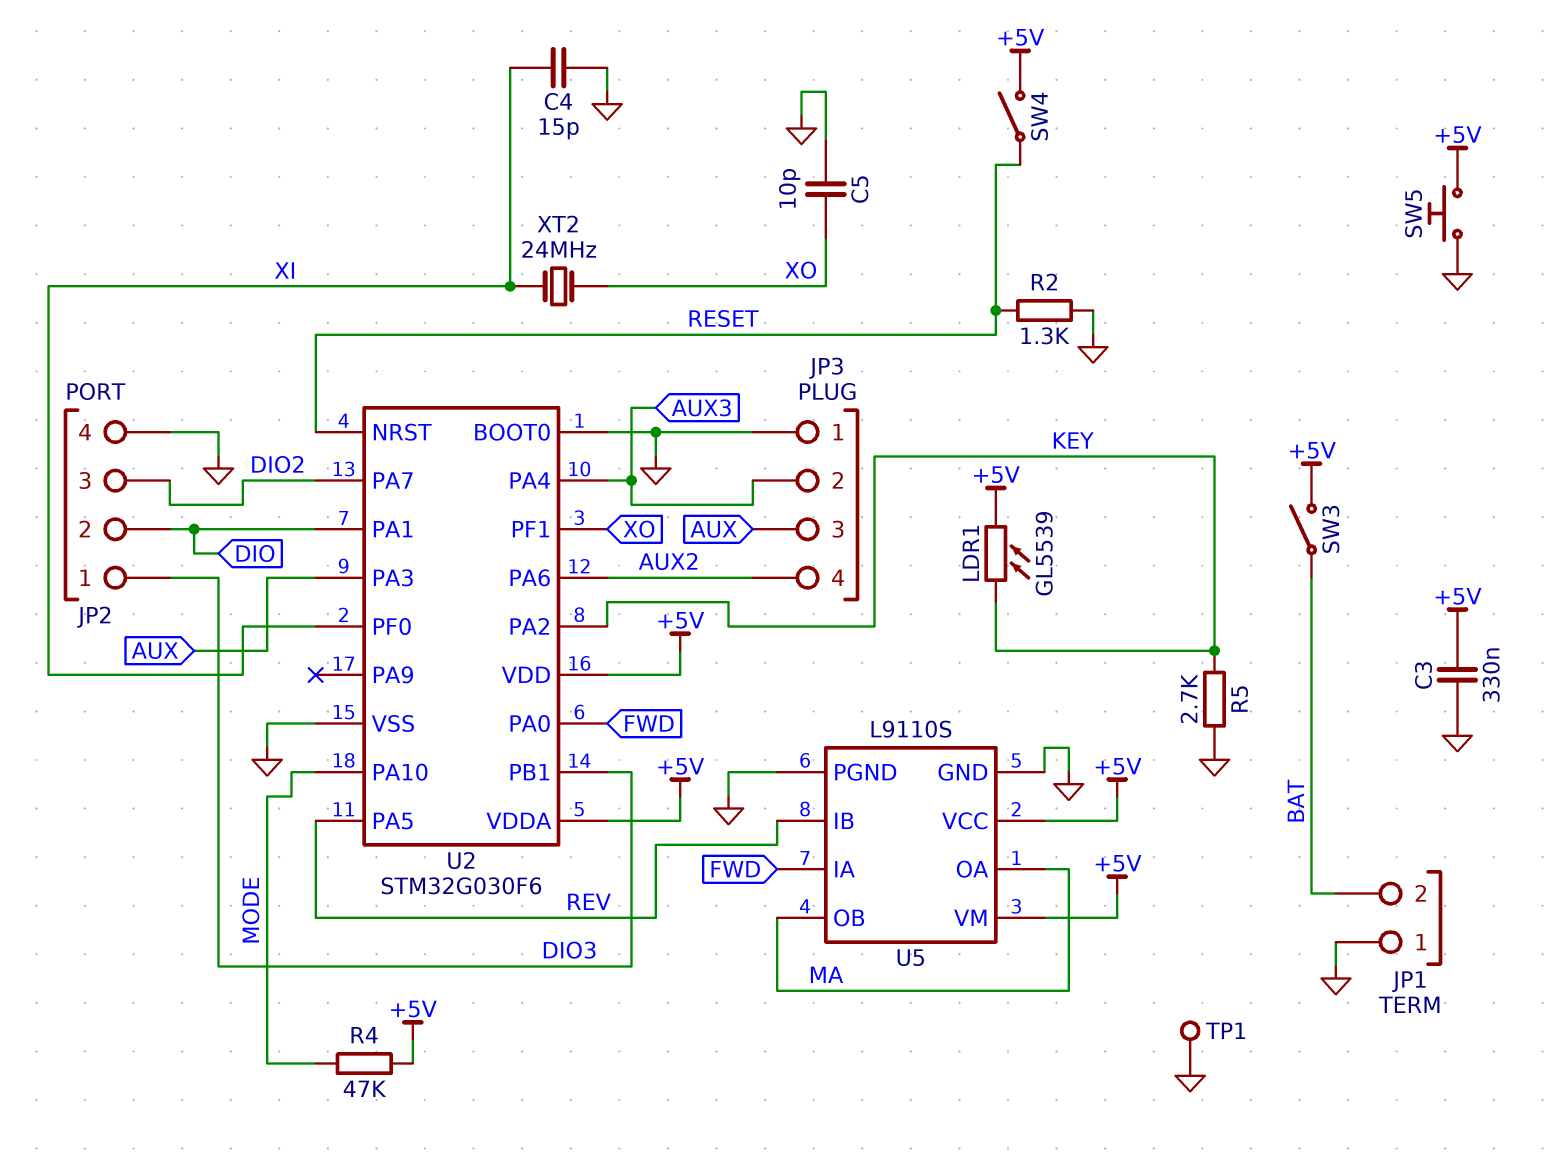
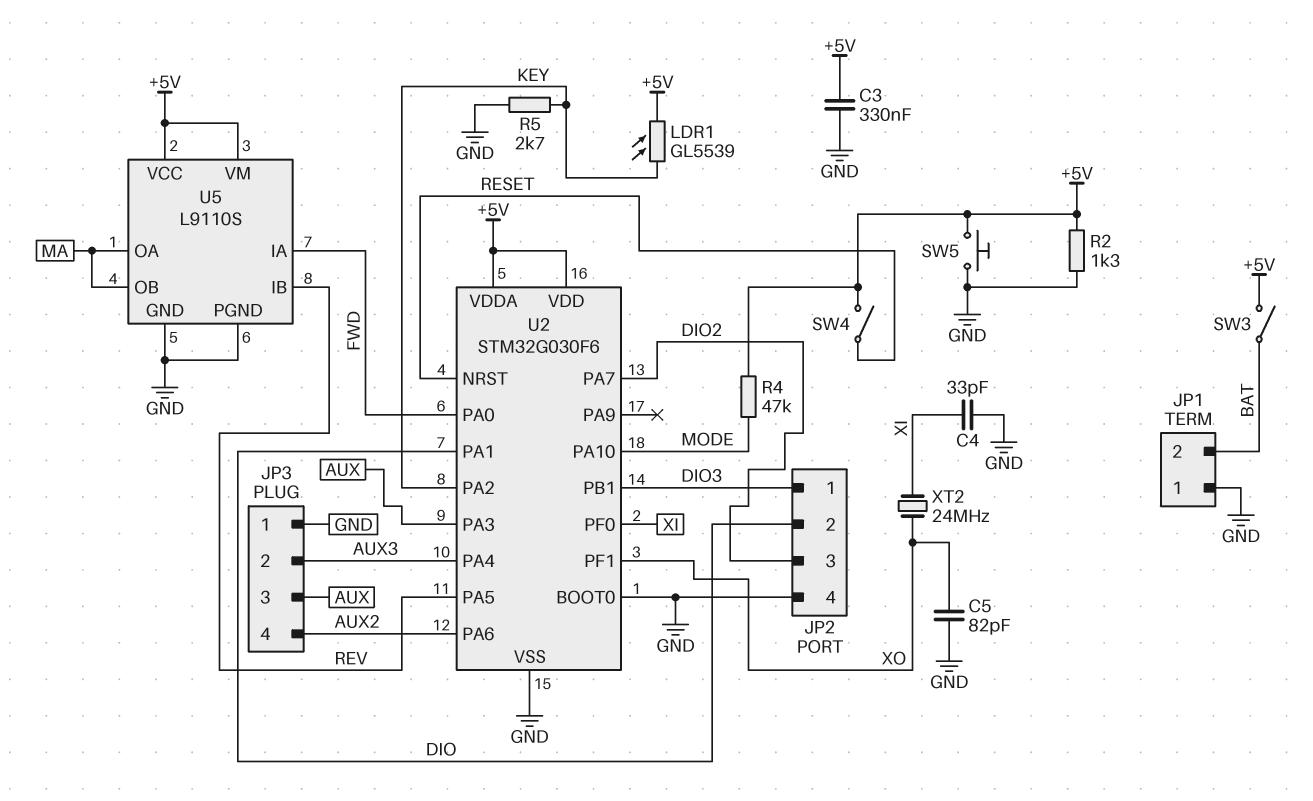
C4: 15pF (GND, XI) -> 33pF (GND, XI)
C5: 10pF (GND, XO) -> 82pF (GND, XO)
R2: 1.3k (GND, RESET) -> 1.3k (+5V, GND)
TP1: test point (GND) -> none

